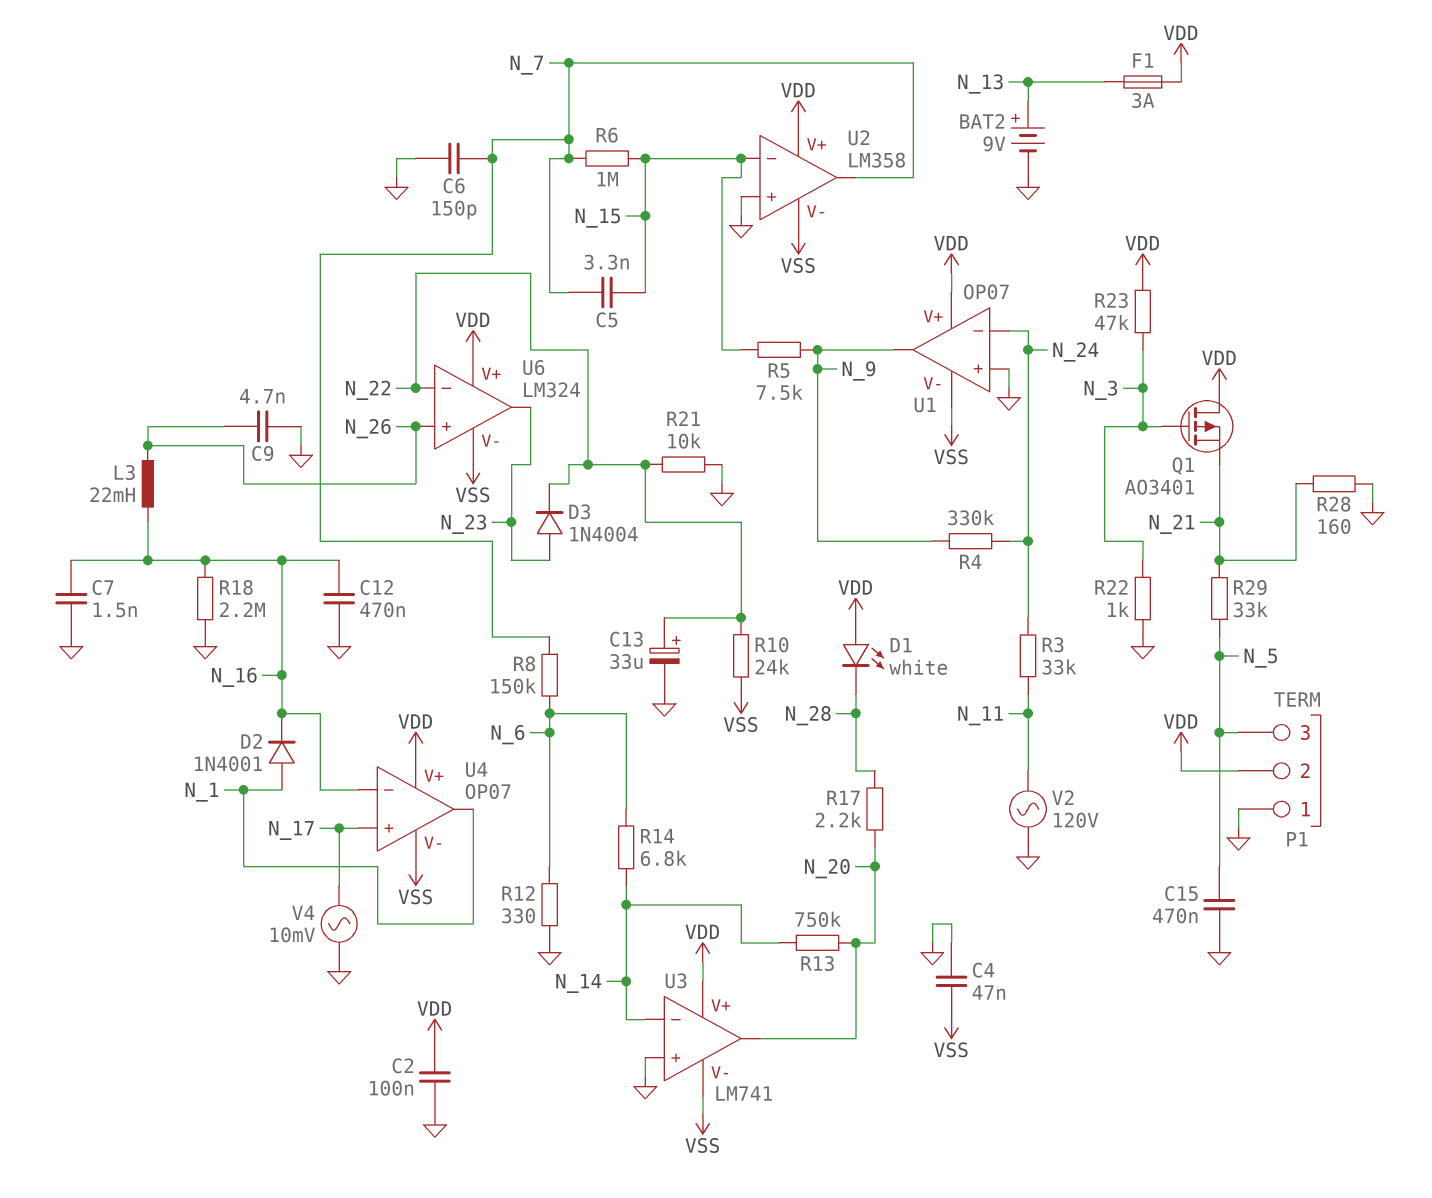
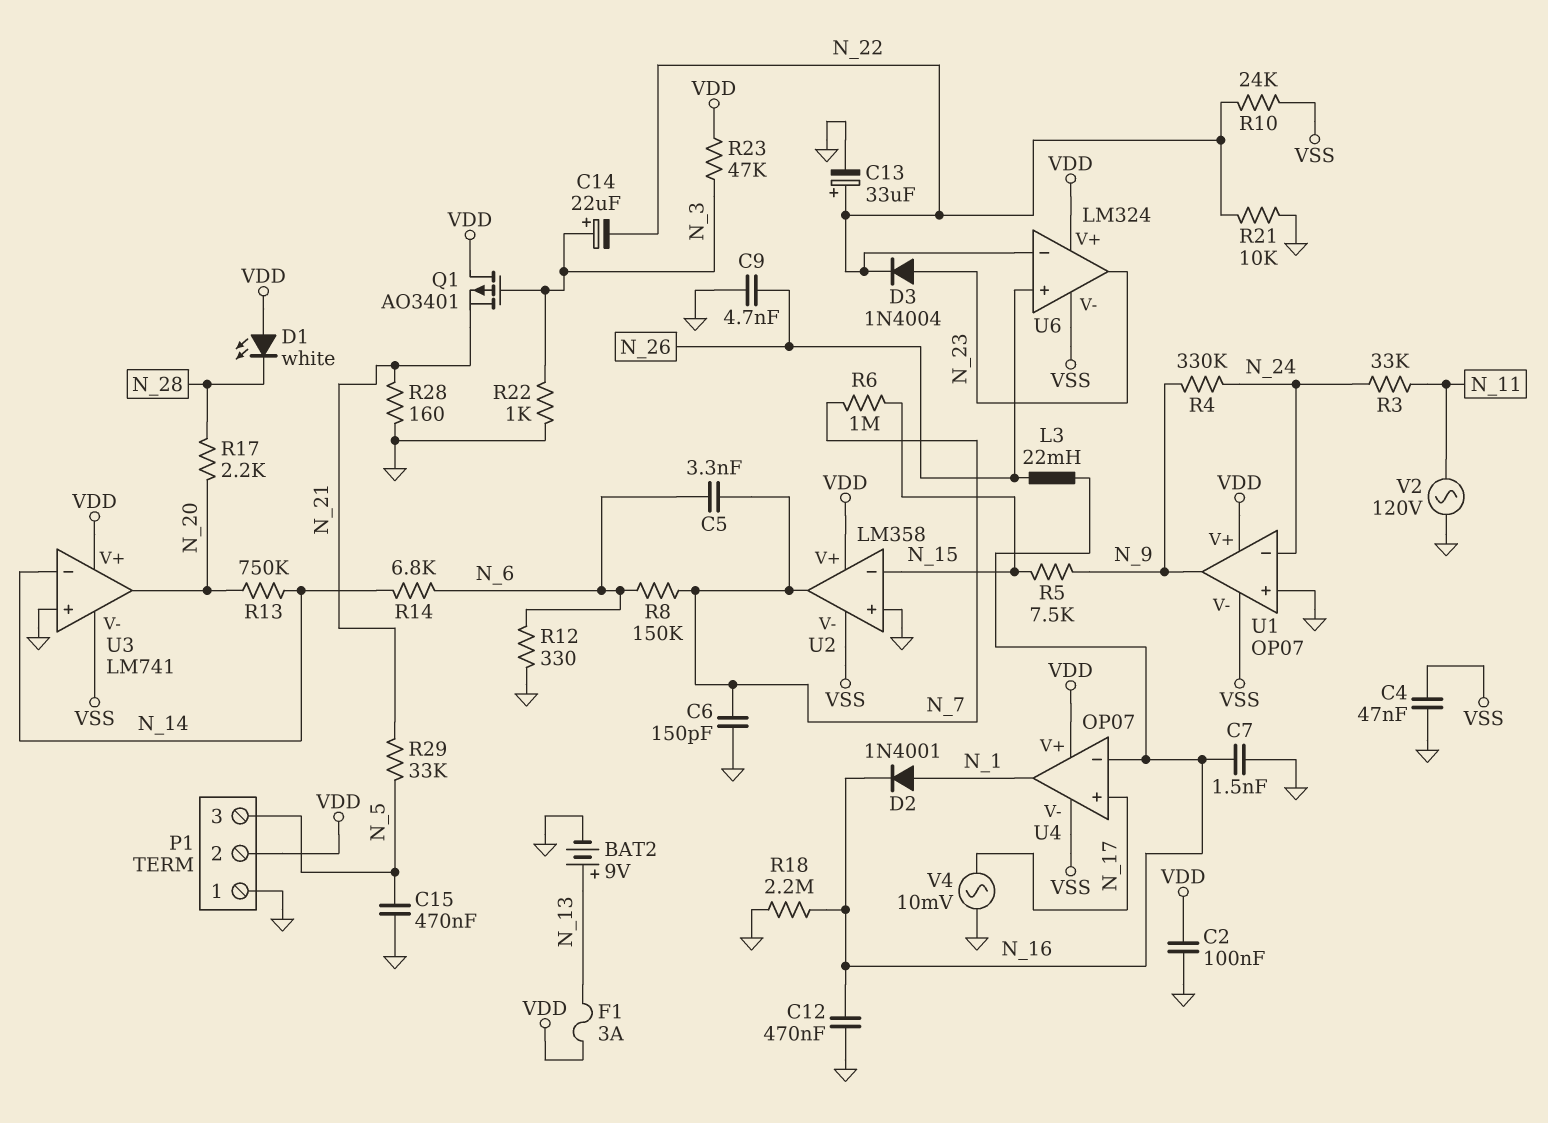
C5: 3.3nF (N_7, N_15) -> 3.3nF (N_6, N_7)
C14: none -> 22uF (plus N_3, minus N_22)

